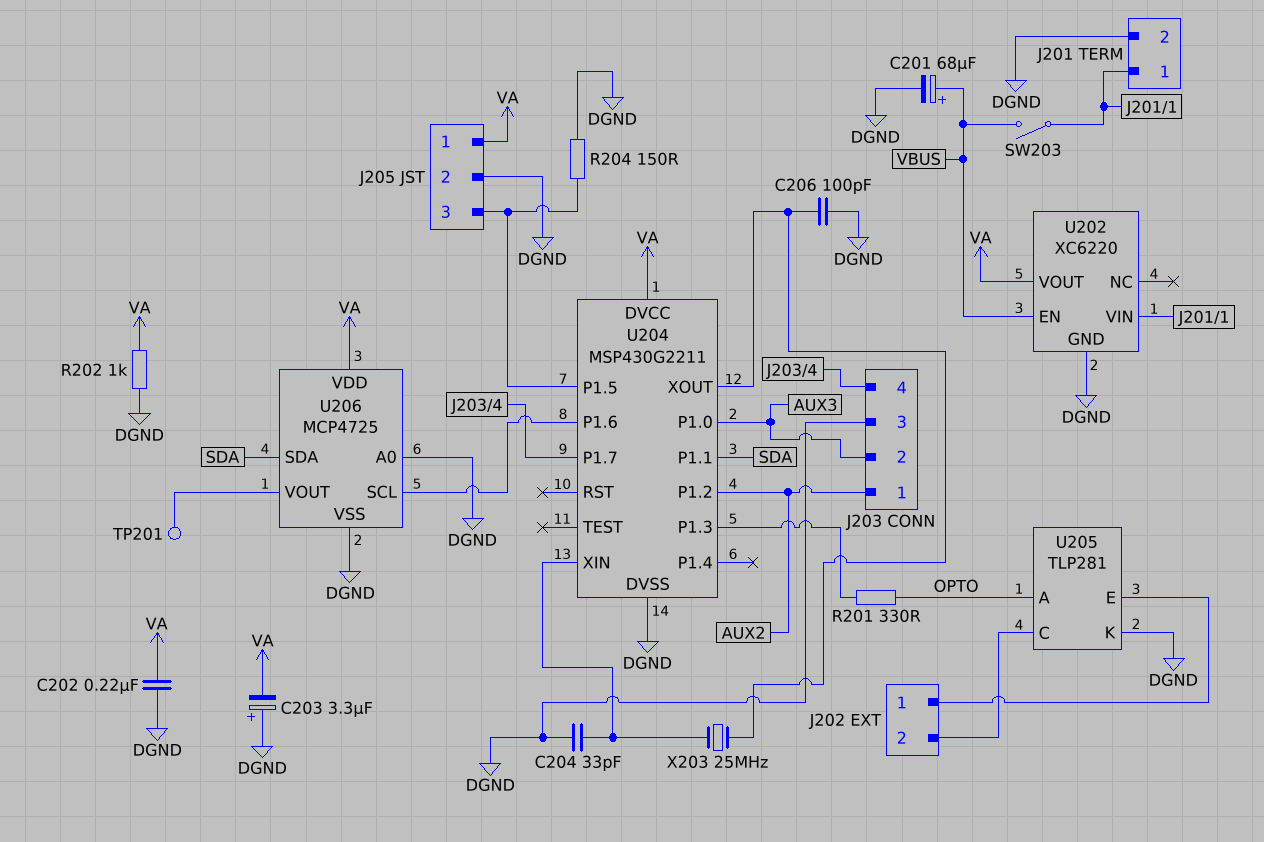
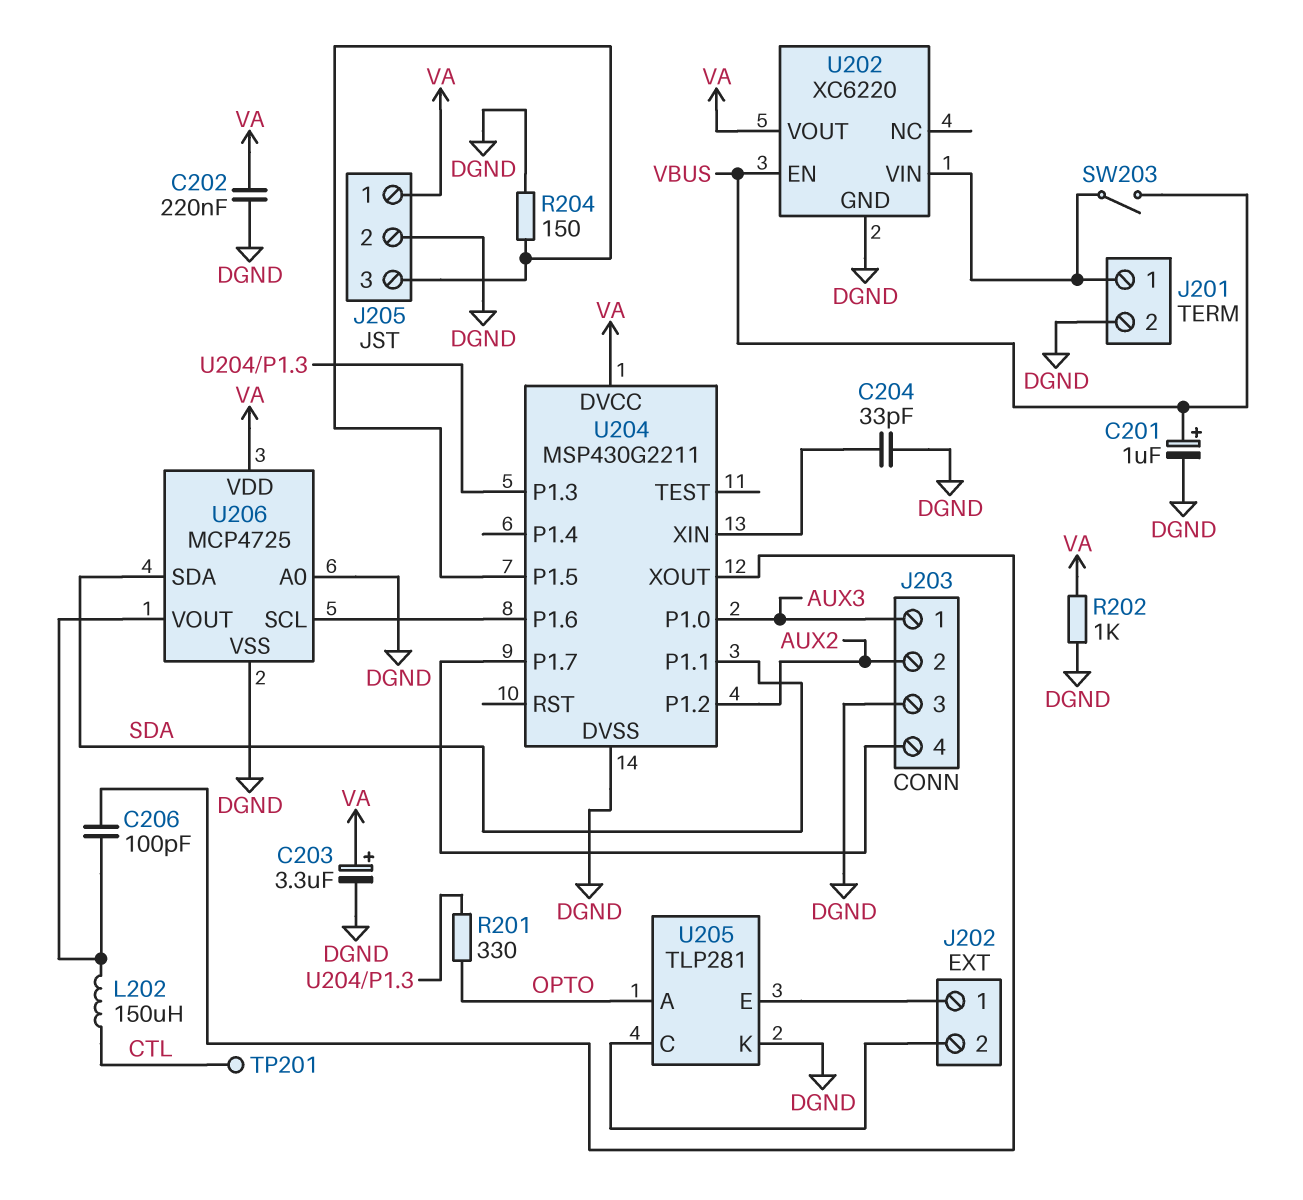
C201: 68uF (plus VBUS, minus DGND) -> 1uF (plus VBUS, minus DGND)
C203: 3.3uF (plus DGND, minus VA) -> 3.3uF (plus VA, minus DGND)
C206: 100pF (DGND, U204/XOUT) -> 100pF (U204/XOUT, U206/VOUT)
J203 pin 1: AUX2 -> AUX3
J203 pin 2: AUX3 -> AUX2
L202: none -> 150uH (CTL, U206/VOUT)
TP201: test point (U206/VOUT) -> test point (CTL)
X203: 25MHz (U204/XIN, U204/XOUT) -> none

